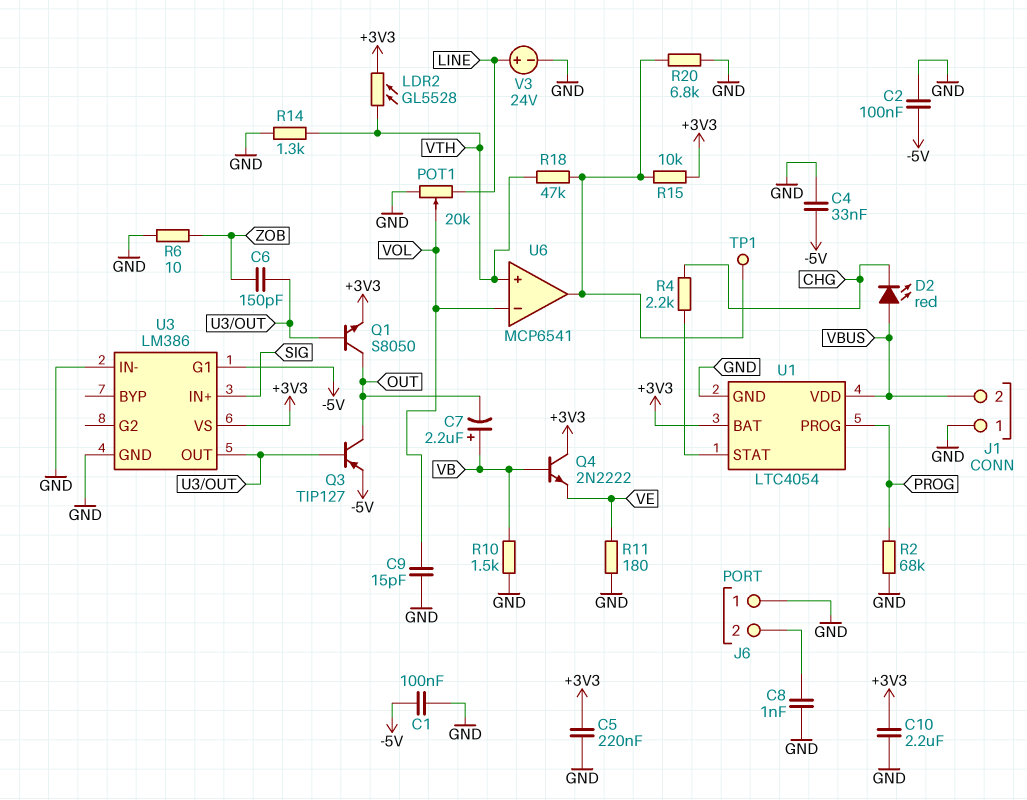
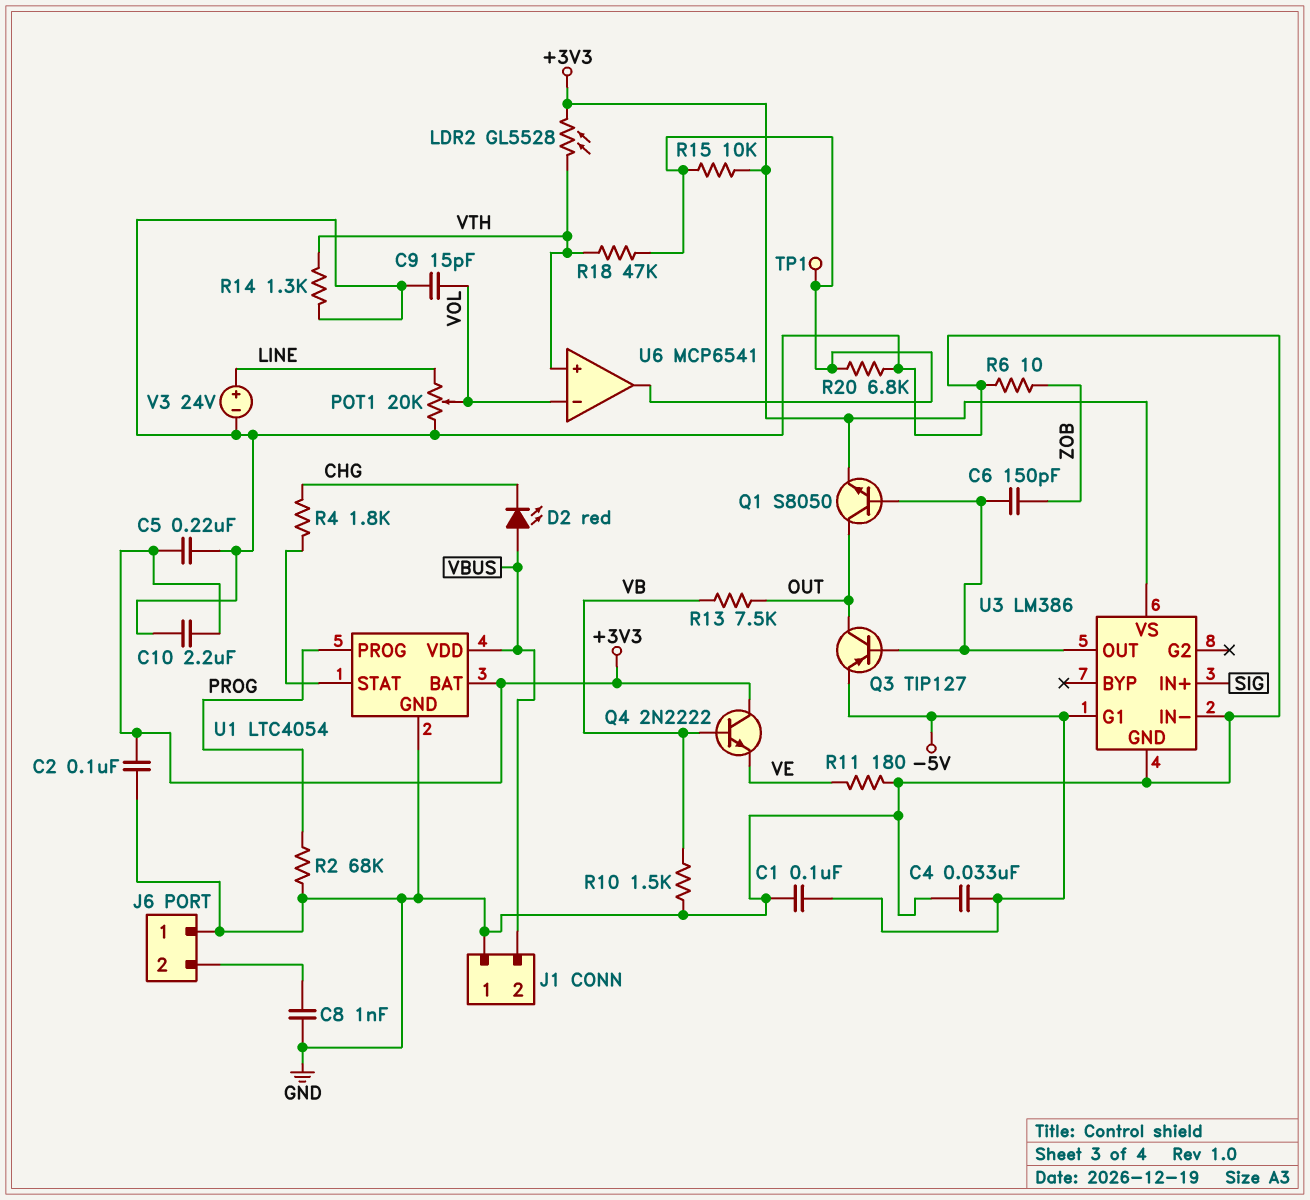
C2: 100nF (-5V, GND) -> 100nF (+3V3, GND)
C7: 2.2uF (plus VB, minus OUT) -> none
R4: 2.2k (CHG, U1/STAT) -> 1.8k (CHG, U1/STAT)
R13: none -> 7.5k (OUT, VB)

